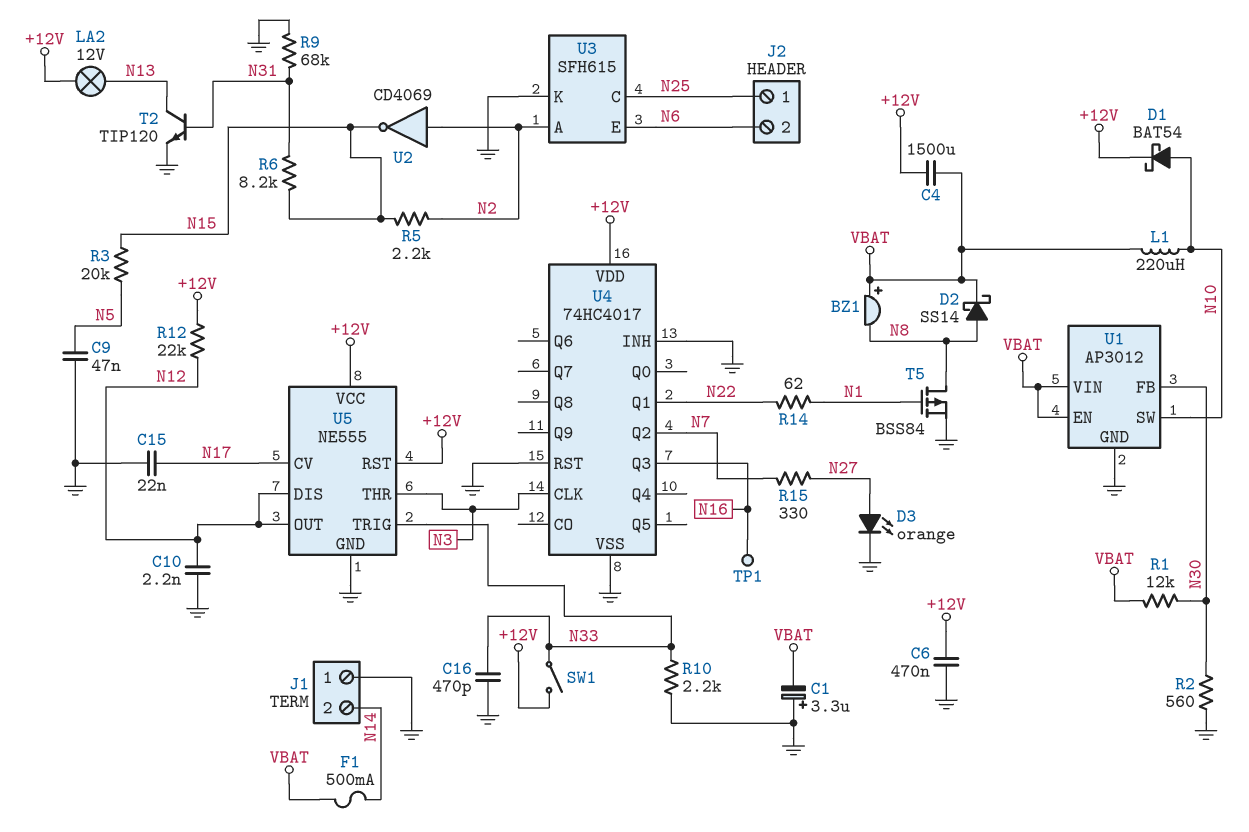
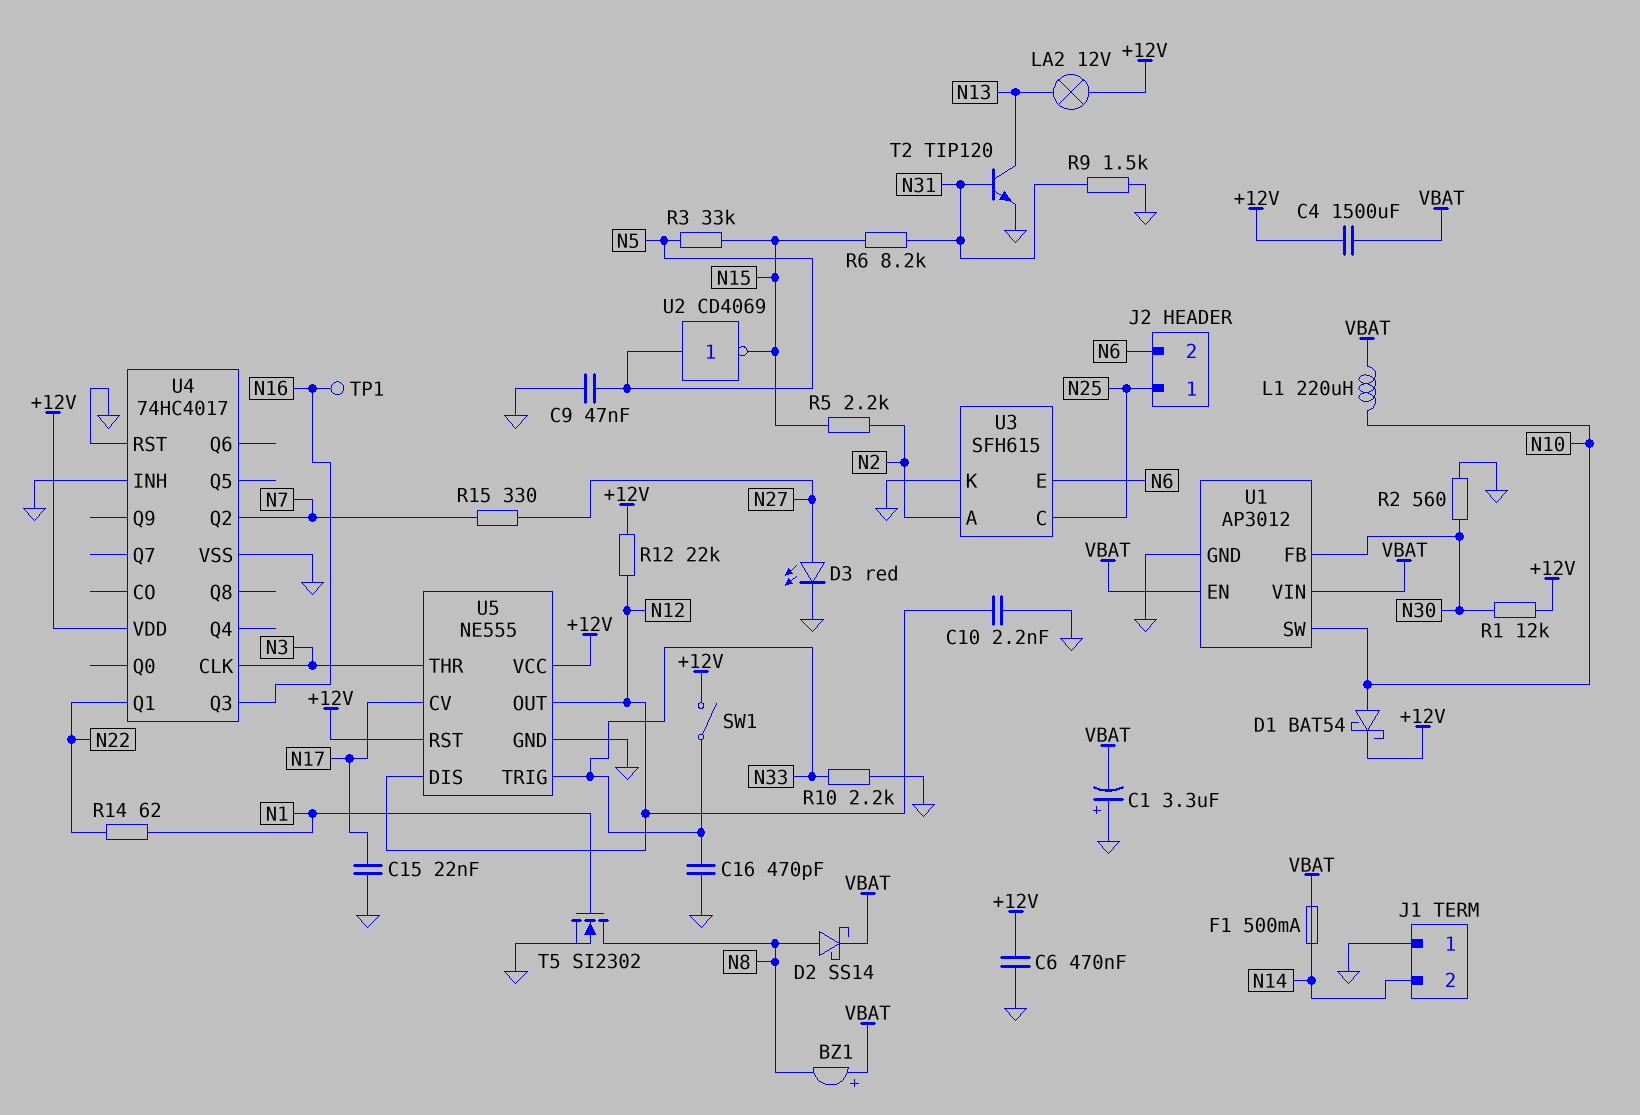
D3: LED orange (A N27, K GND) -> LED red (A N27, K GND)
R1: 12k (N30, VBAT) -> 12k (+12V, N30)
R3: 20k (N5, N15) -> 33k (N5, N15)
R9: 68k (GND, N31) -> 1.5k (GND, N31)
T5: PMOS BSS84 (G N1, D N8, S GND) -> NMOS SI2302 (G N1, D N8, S GND)
U2: NOT CD4069 (in N2, out N15) -> NOT CD4069 (in N5, out N15)

